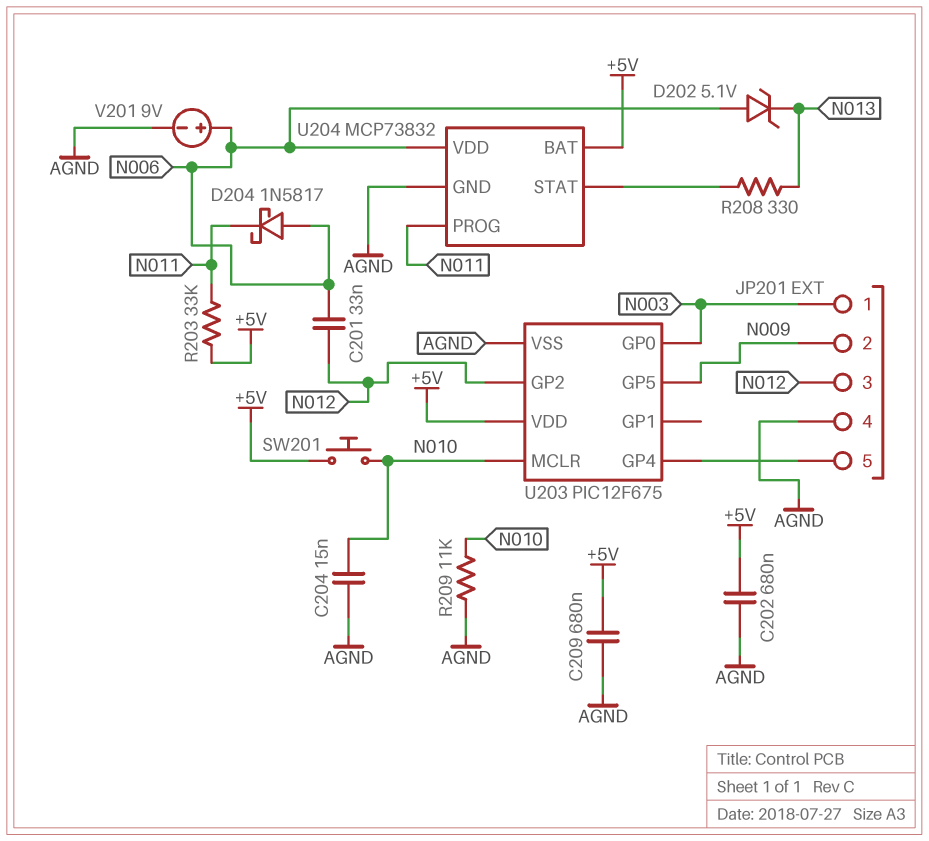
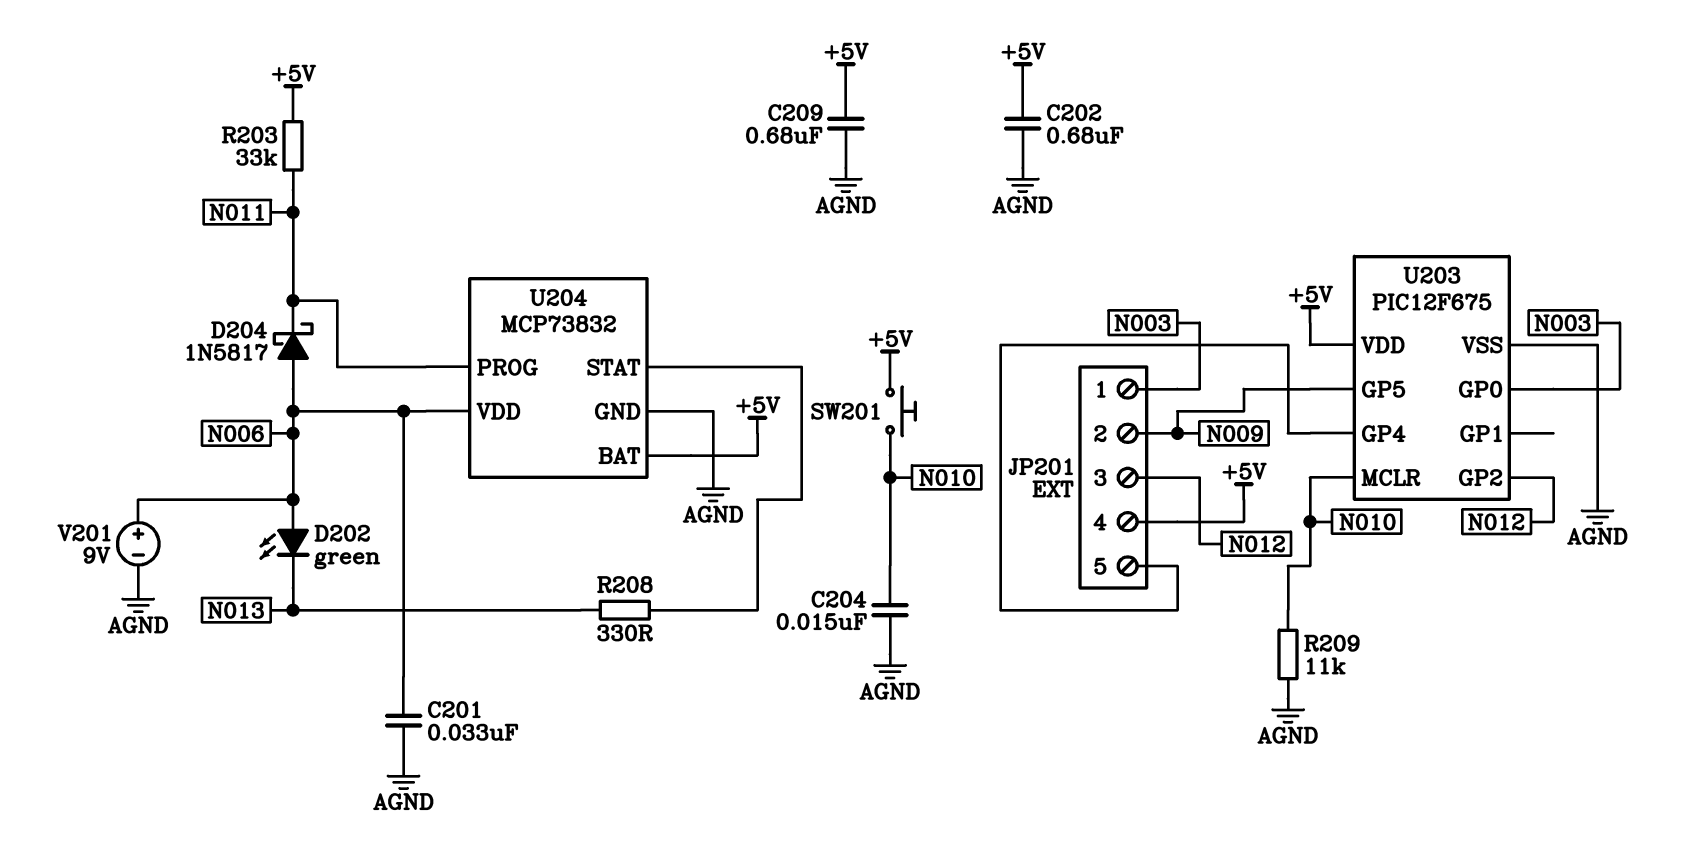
C201: 33nF (N006, N012) -> 33nF (AGND, N006)
D202: zener 5.1V (A N006, K N013) -> LED green (A N006, K N013)
JP201 pin 4: AGND -> +5V

